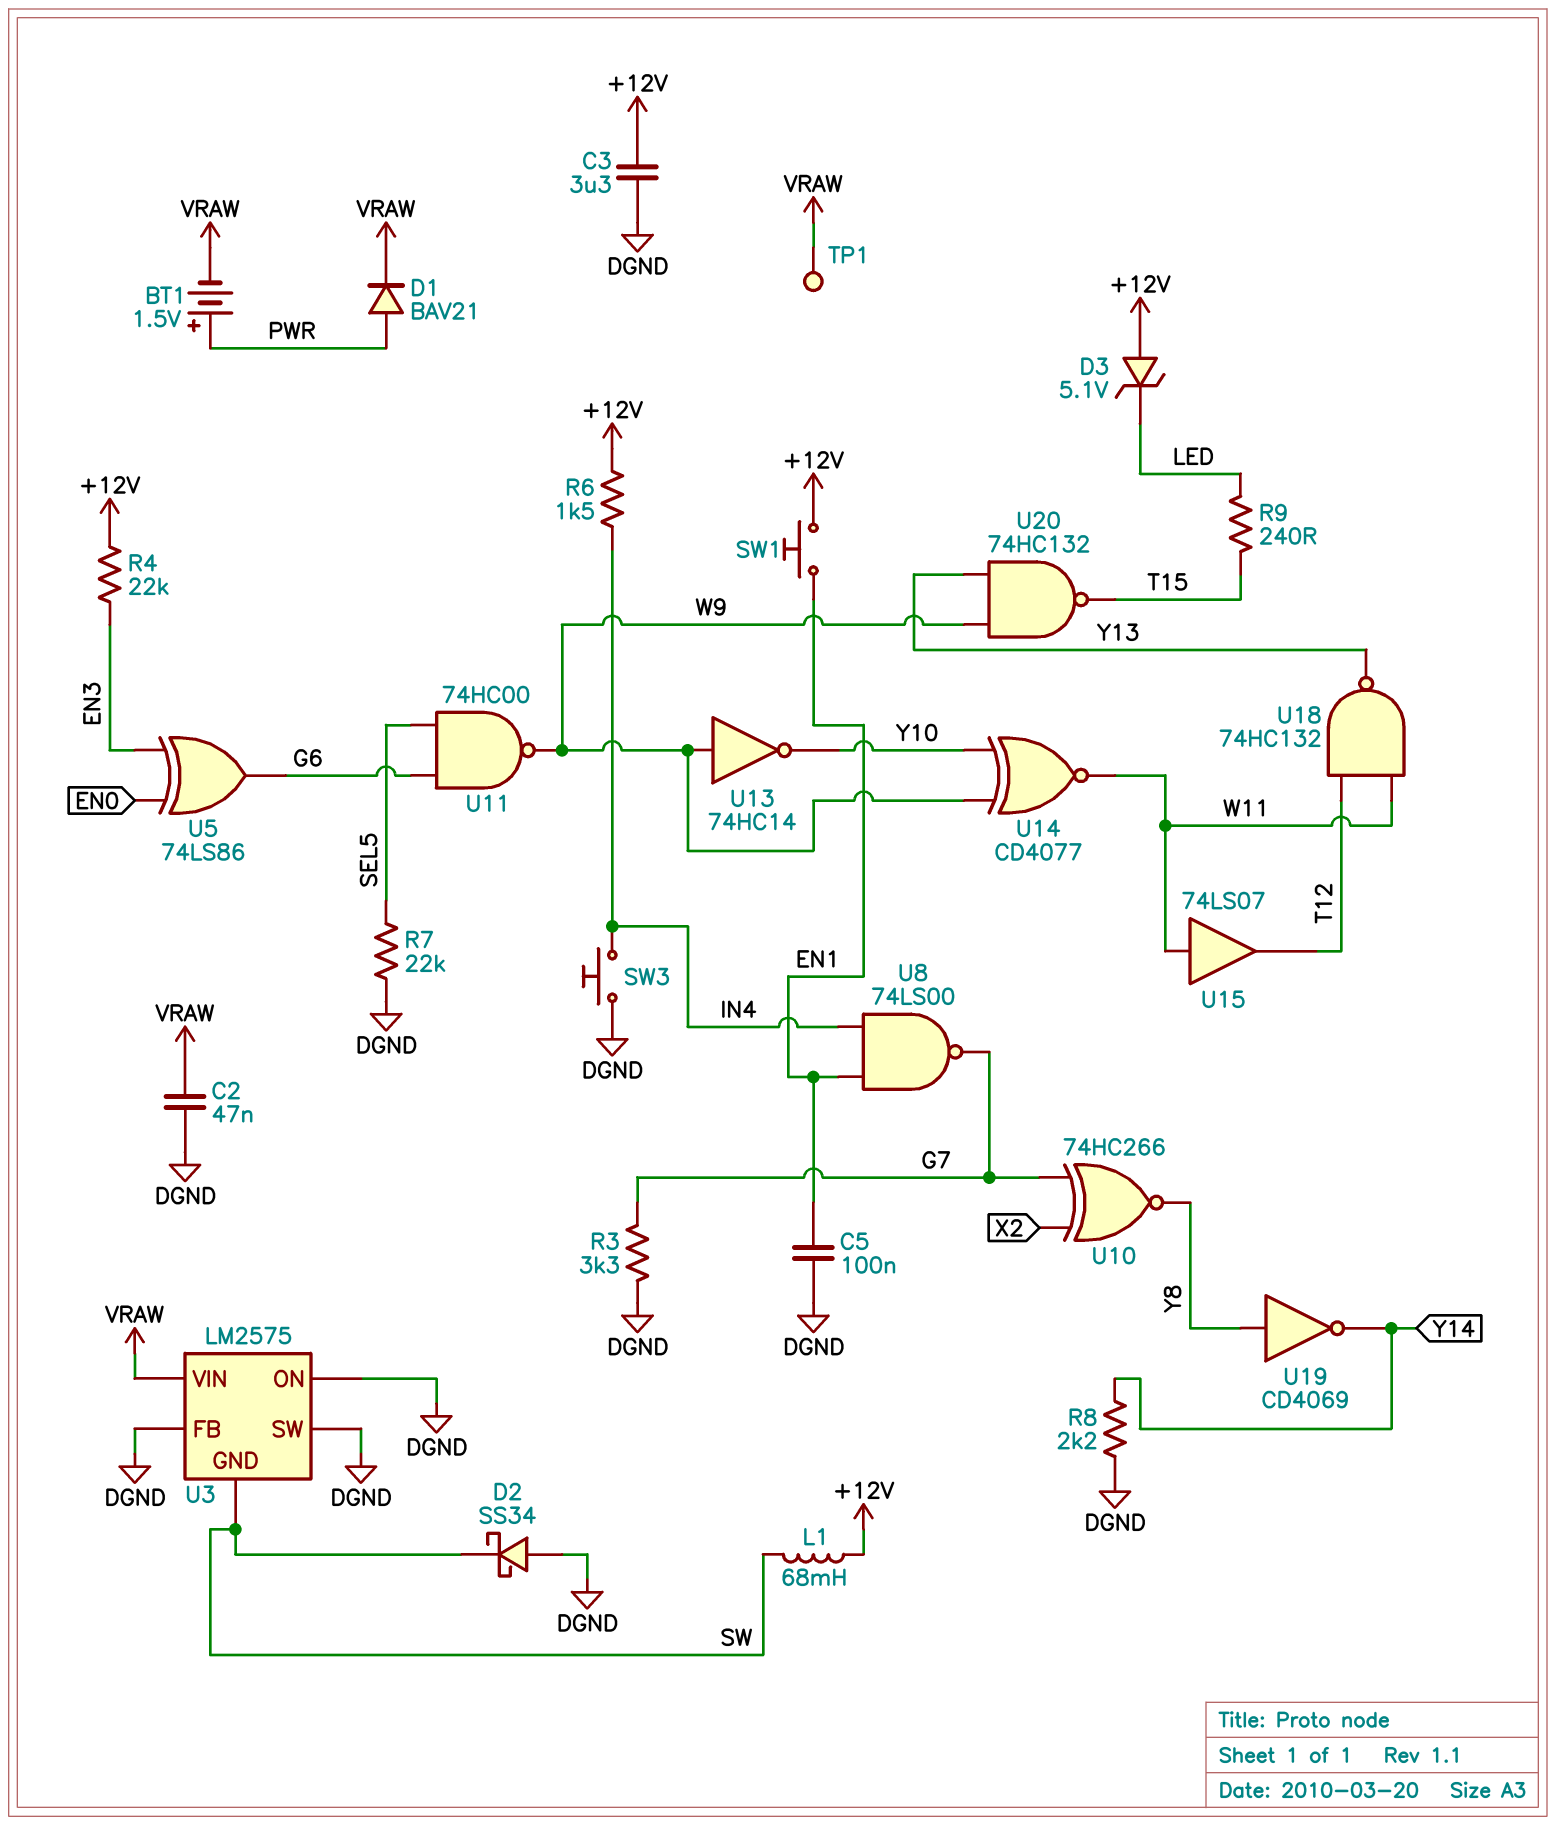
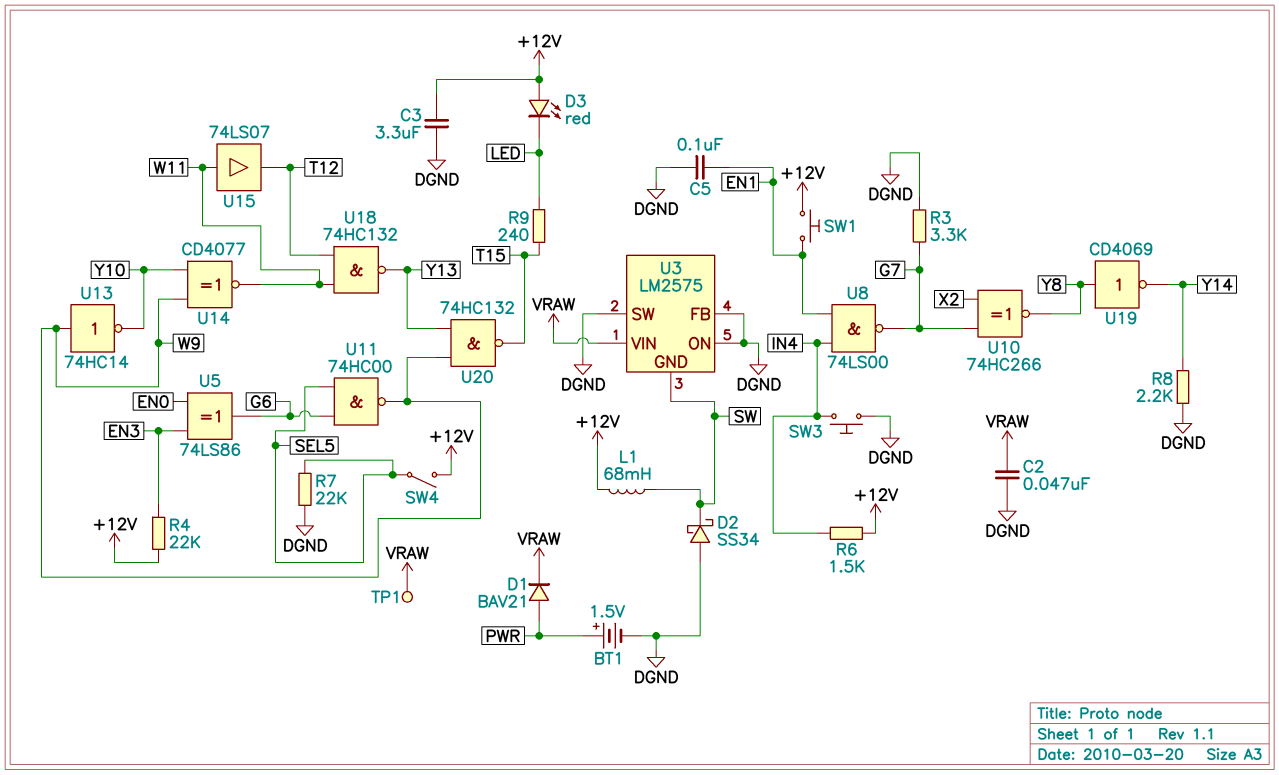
BT1: 1.5V (plus PWR, minus VRAW) -> 1.5V (plus PWR, minus DGND)
D3: zener 5.1V (A +12V, K LED) -> LED red (A +12V, K LED)
SW4: none -> switch (+12V, SEL5)

